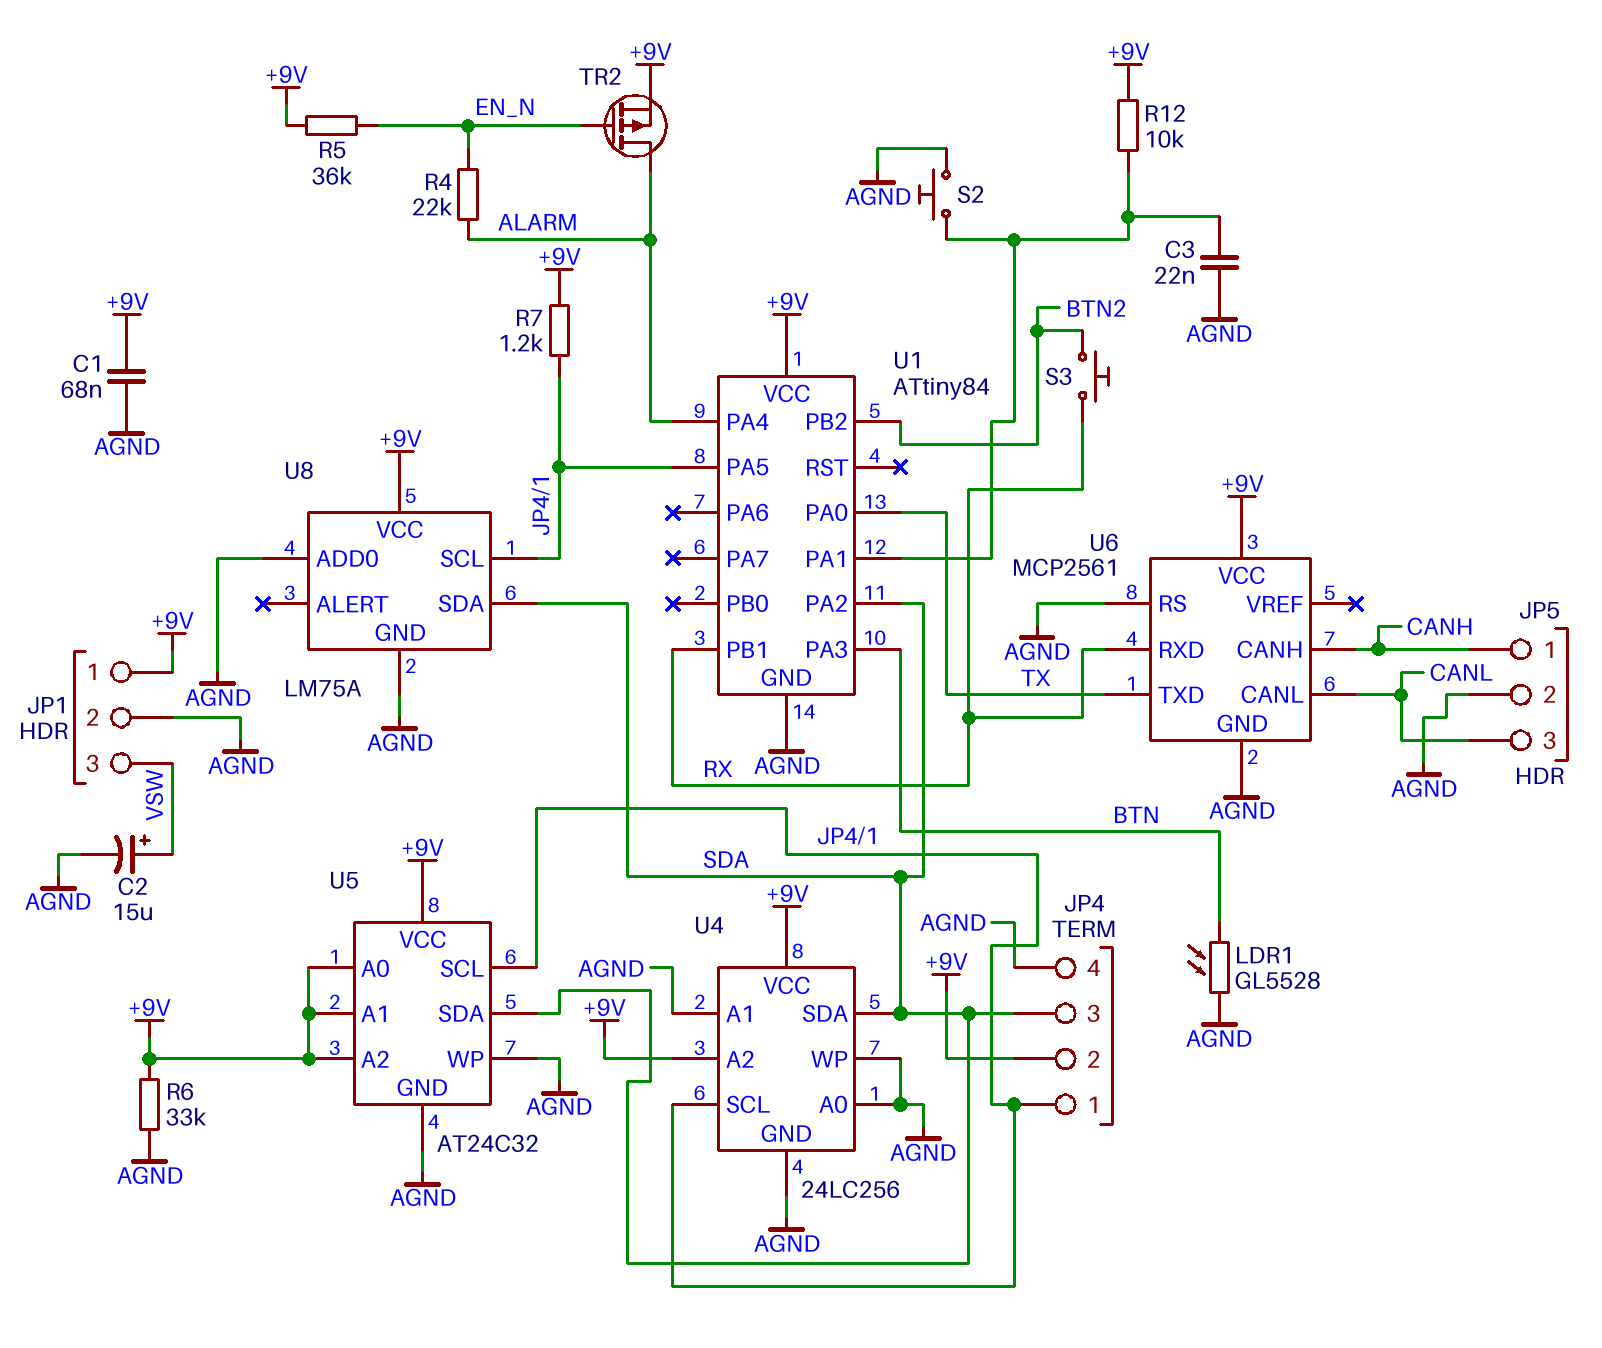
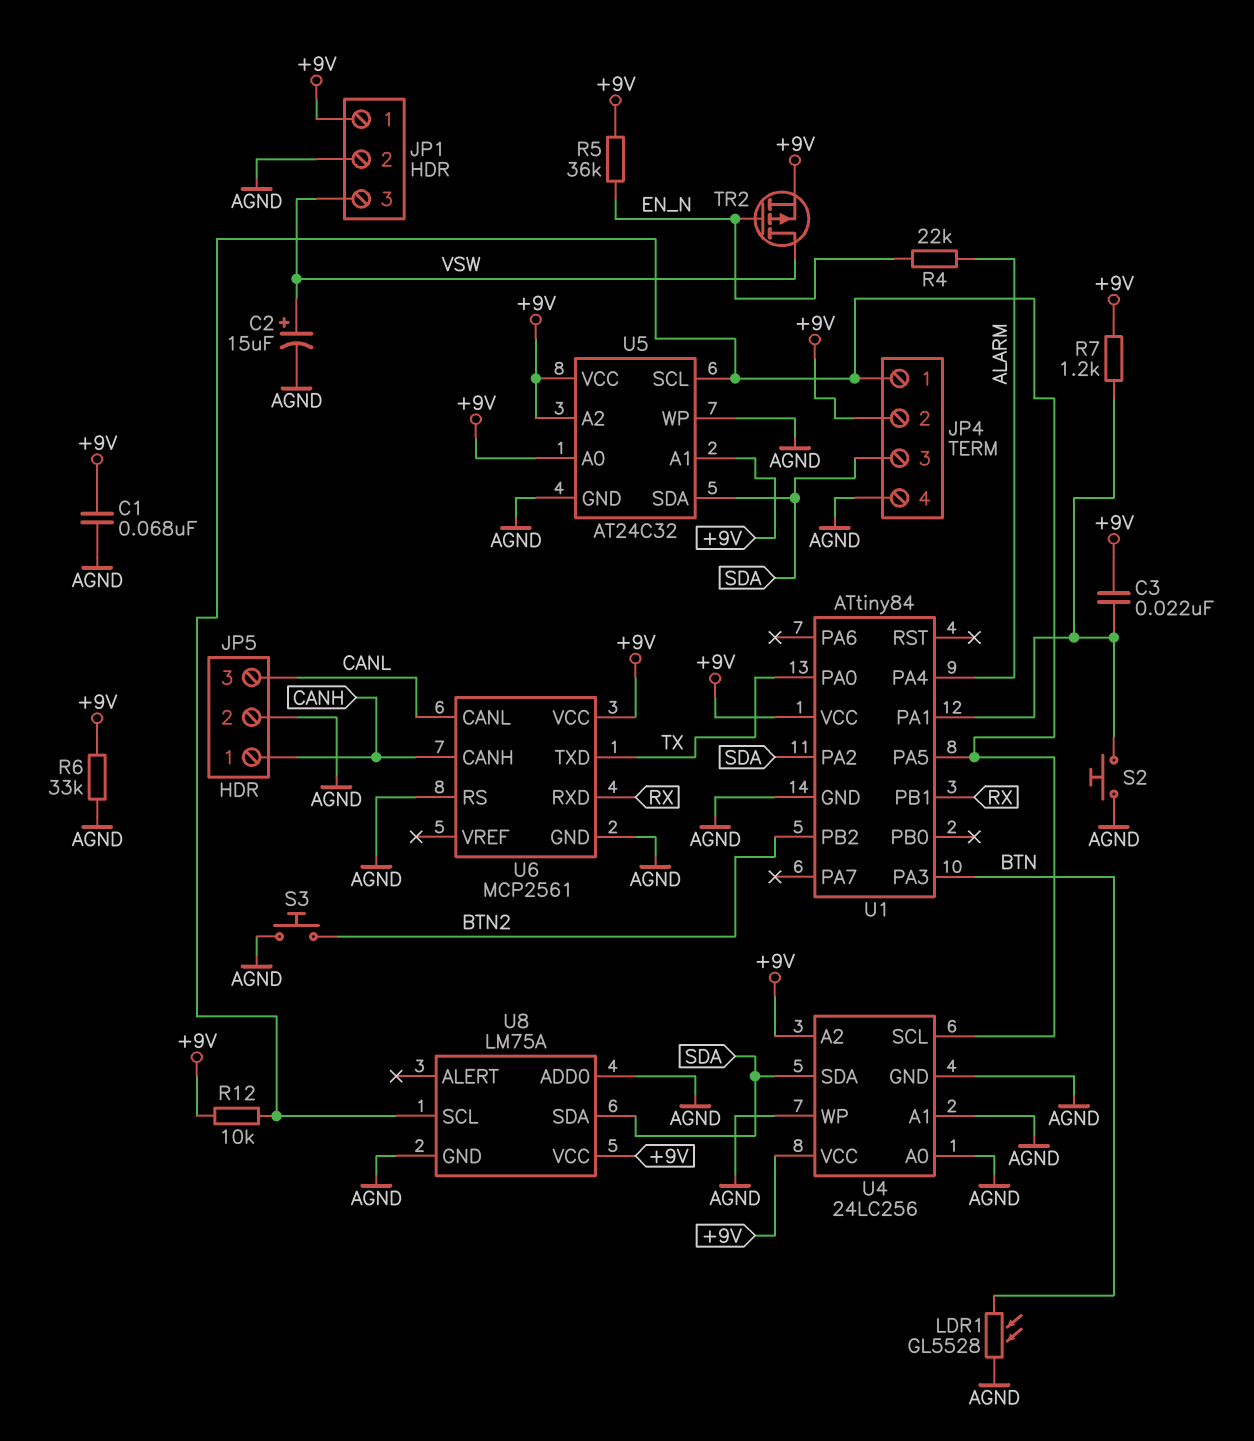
C3: 22nF (AGND, U1/PA1) -> 22nF (+9V, U1/PA1)
R7: 1.2k (+9V, JP4/1) -> 1.2k (+9V, U1/PA1)
R12: 10k (+9V, U1/PA1) -> 10k (+9V, JP4/1)
S3: button (BTN2, RX) -> button (AGND, BTN2)
TR2: PMOS (G EN_N, D ALARM, S +9V) -> PMOS (G EN_N, D VSW, S +9V)

